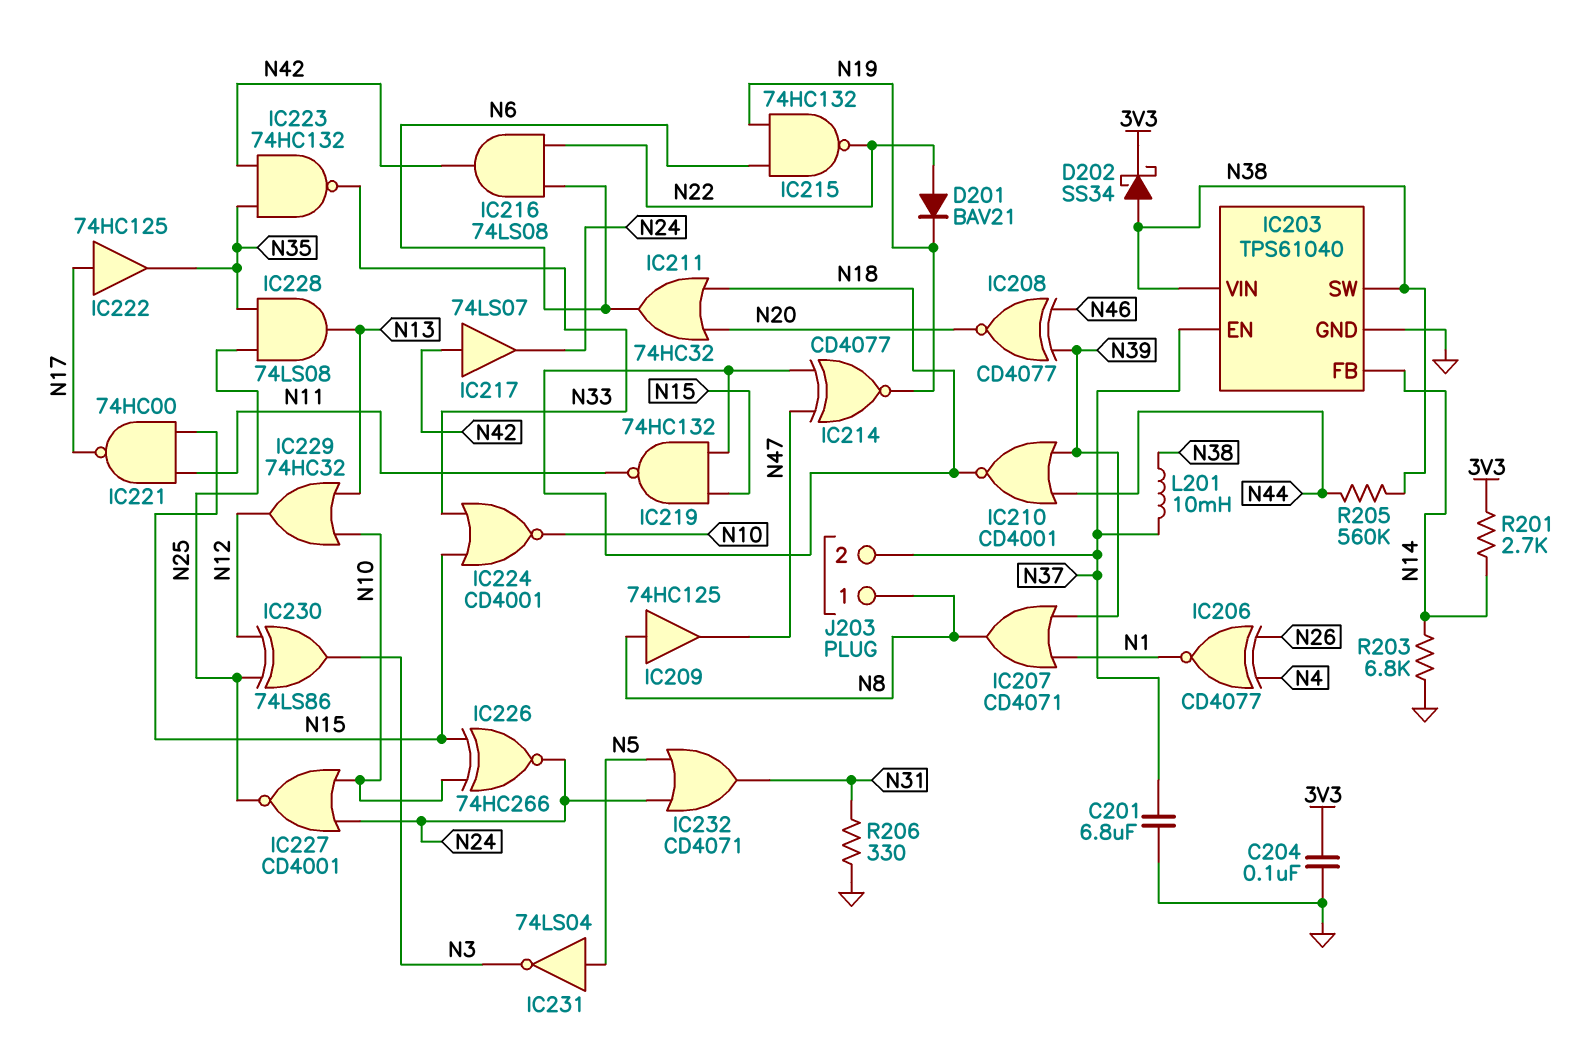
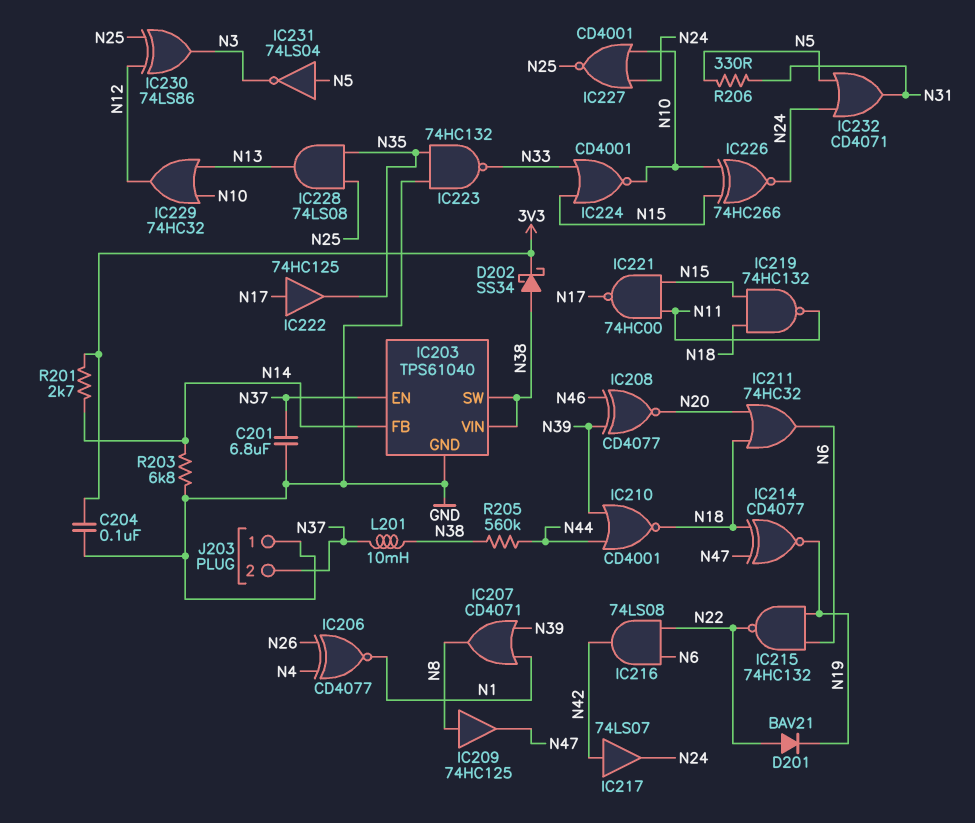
IC223: NAND 74HC132 (in N35, in N42, out N33) -> NAND 74HC132 (in GND, in N35, out N33)
J203 pin 1: N8 -> GND
R206: 330 (GND, N31) -> 330 (N5, N31)

